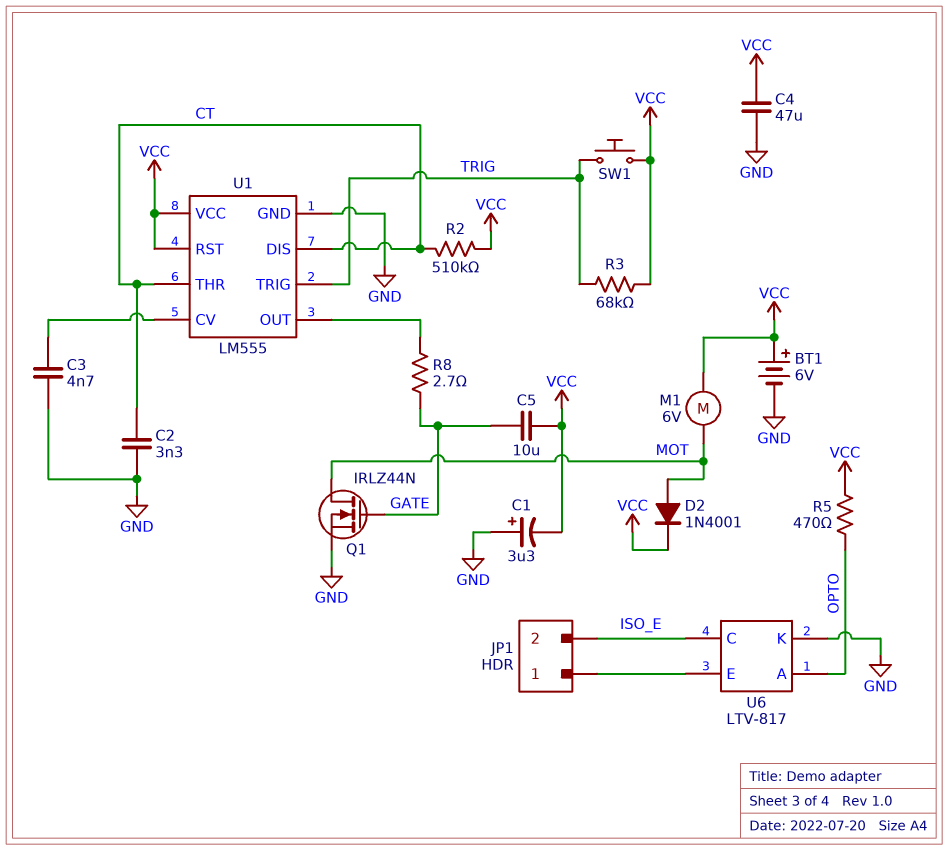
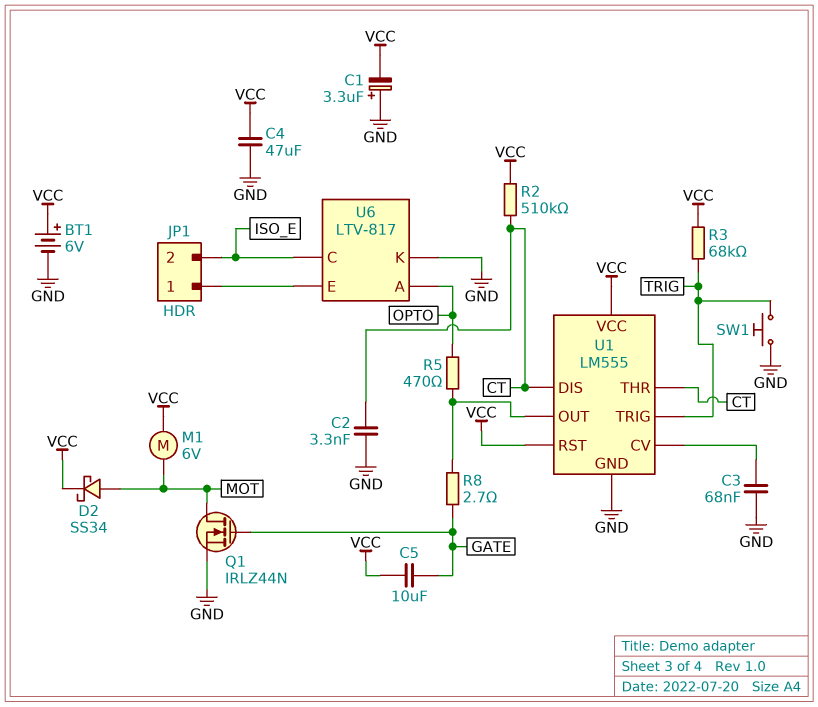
C3: 4.7nF (GND, U1/CV) -> 68nF (GND, U1/CV)
D2: diode 1N4001 (A MOT, K VCC) -> schottky SS34 (A MOT, K VCC)
R5: 470 (OPTO, VCC) -> 470 (OPTO, U1/OUT)
SW1: button (TRIG, VCC) -> button (GND, TRIG)

